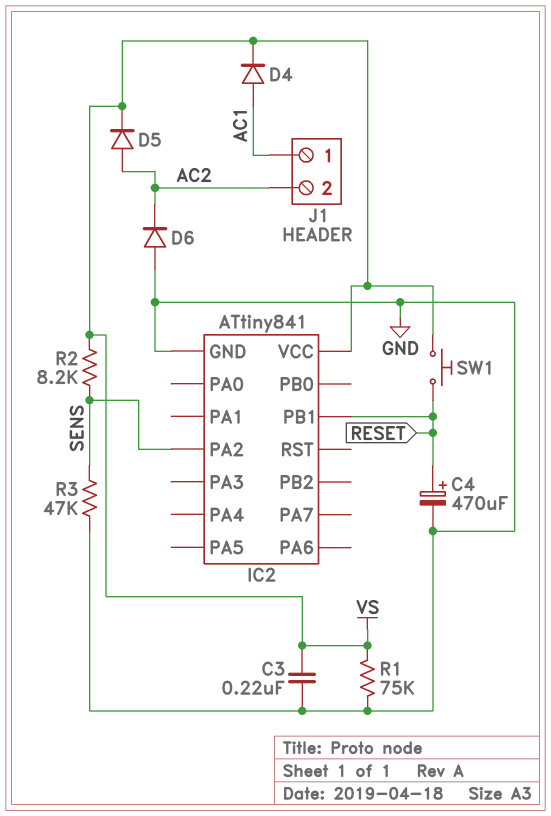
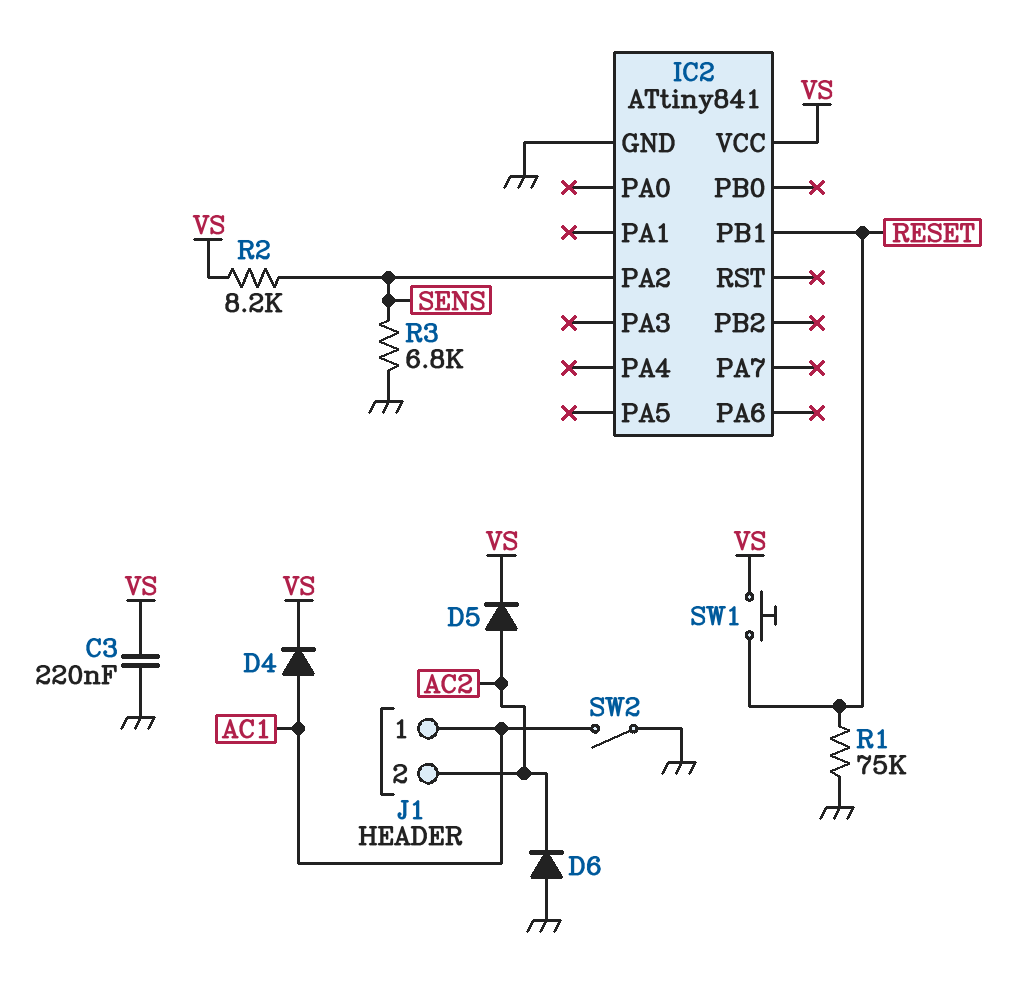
C4: 470uF (plus RESET, minus GND) -> none
R1: 75k (GND, VS) -> 75k (GND, RESET)
R3: 47k (GND, SENS) -> 6.8k (GND, SENS)
SW2: none -> switch (AC1, GND)

